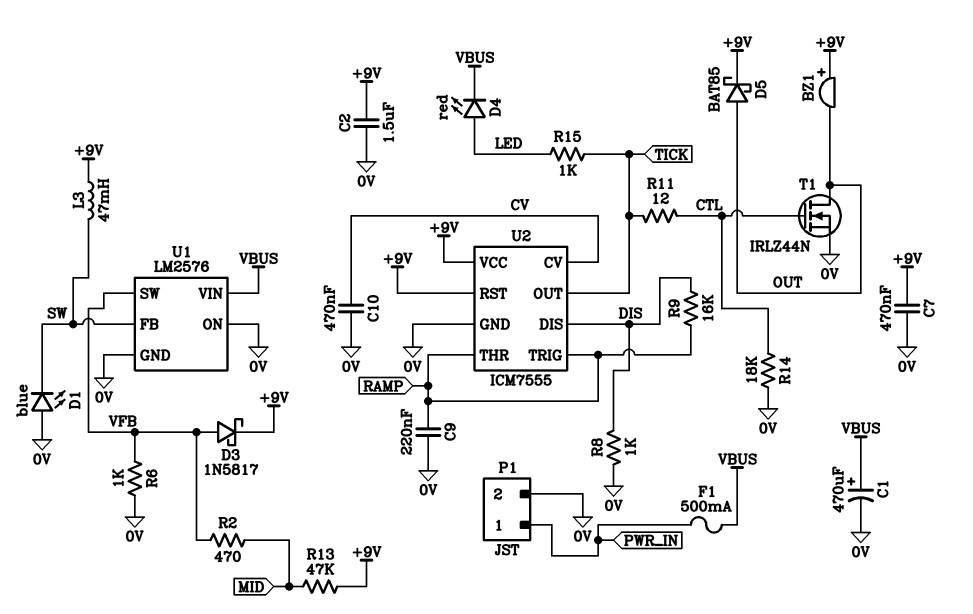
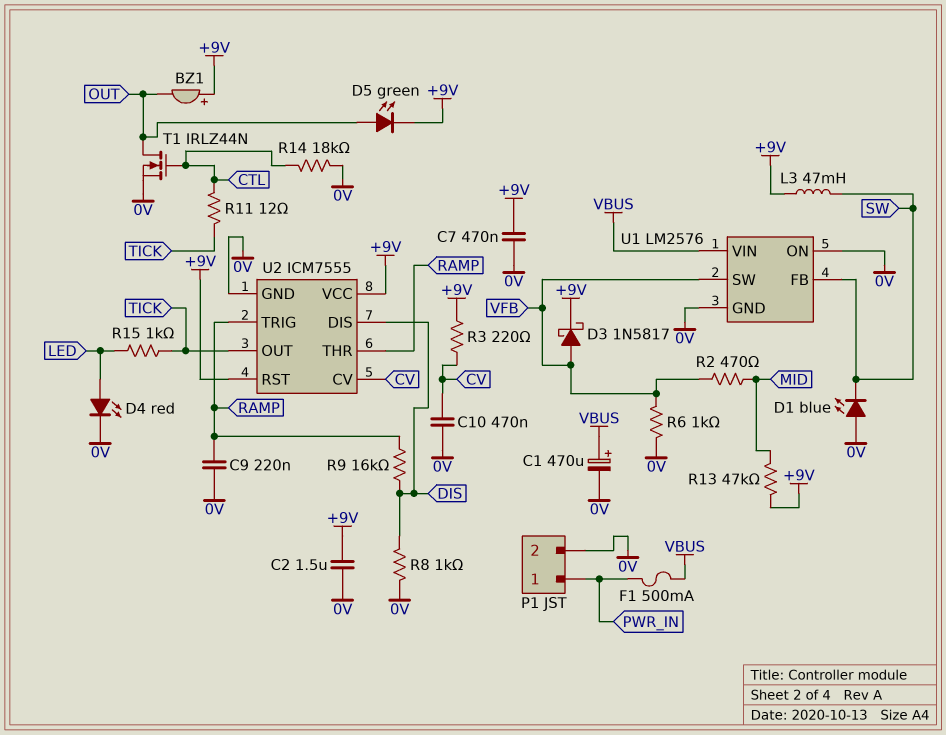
D4: LED red (A LED, K VBUS) -> LED red (A LED, K 0V)
D5: schottky BAT85 (A OUT, K +9V) -> LED green (A OUT, K +9V)
R3: none -> 220 (+9V, CV)

